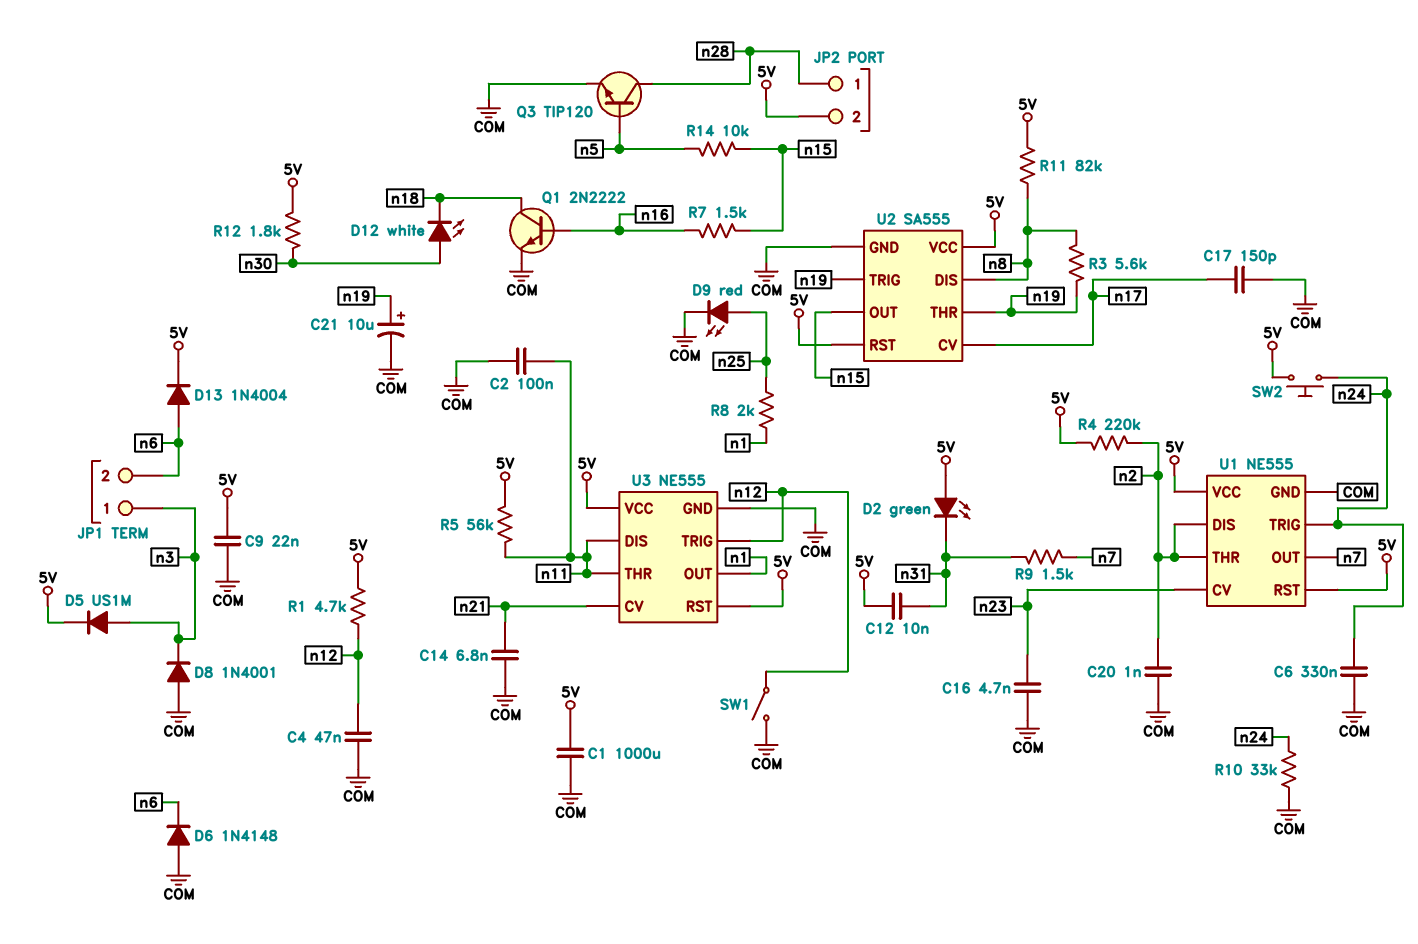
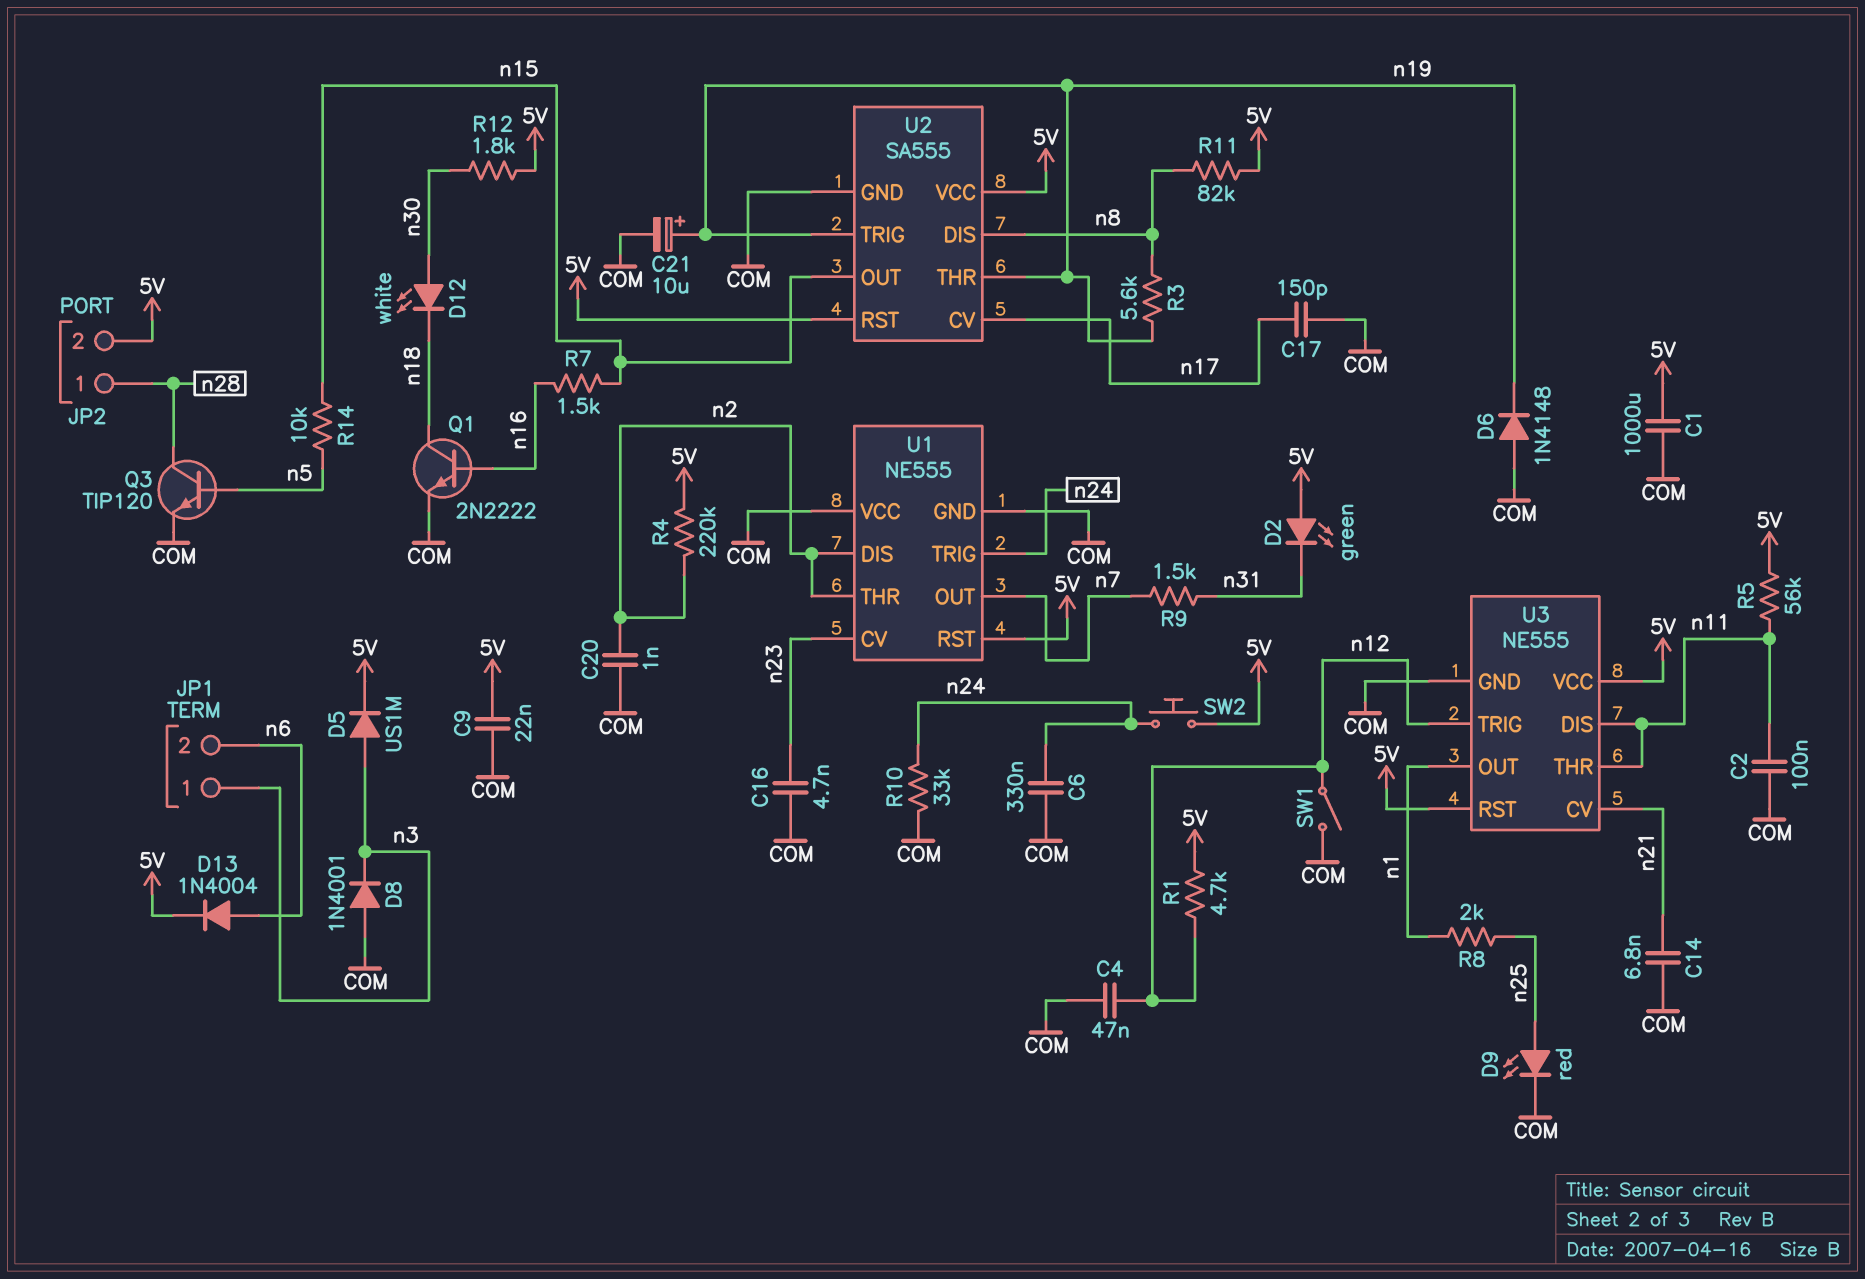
C12: 10nF (5V, n31) -> none
D6: diode 1N4148 (A COM, K n6) -> diode 1N4148 (A COM, K n19)
U1 pin VCC: 5V -> COM

